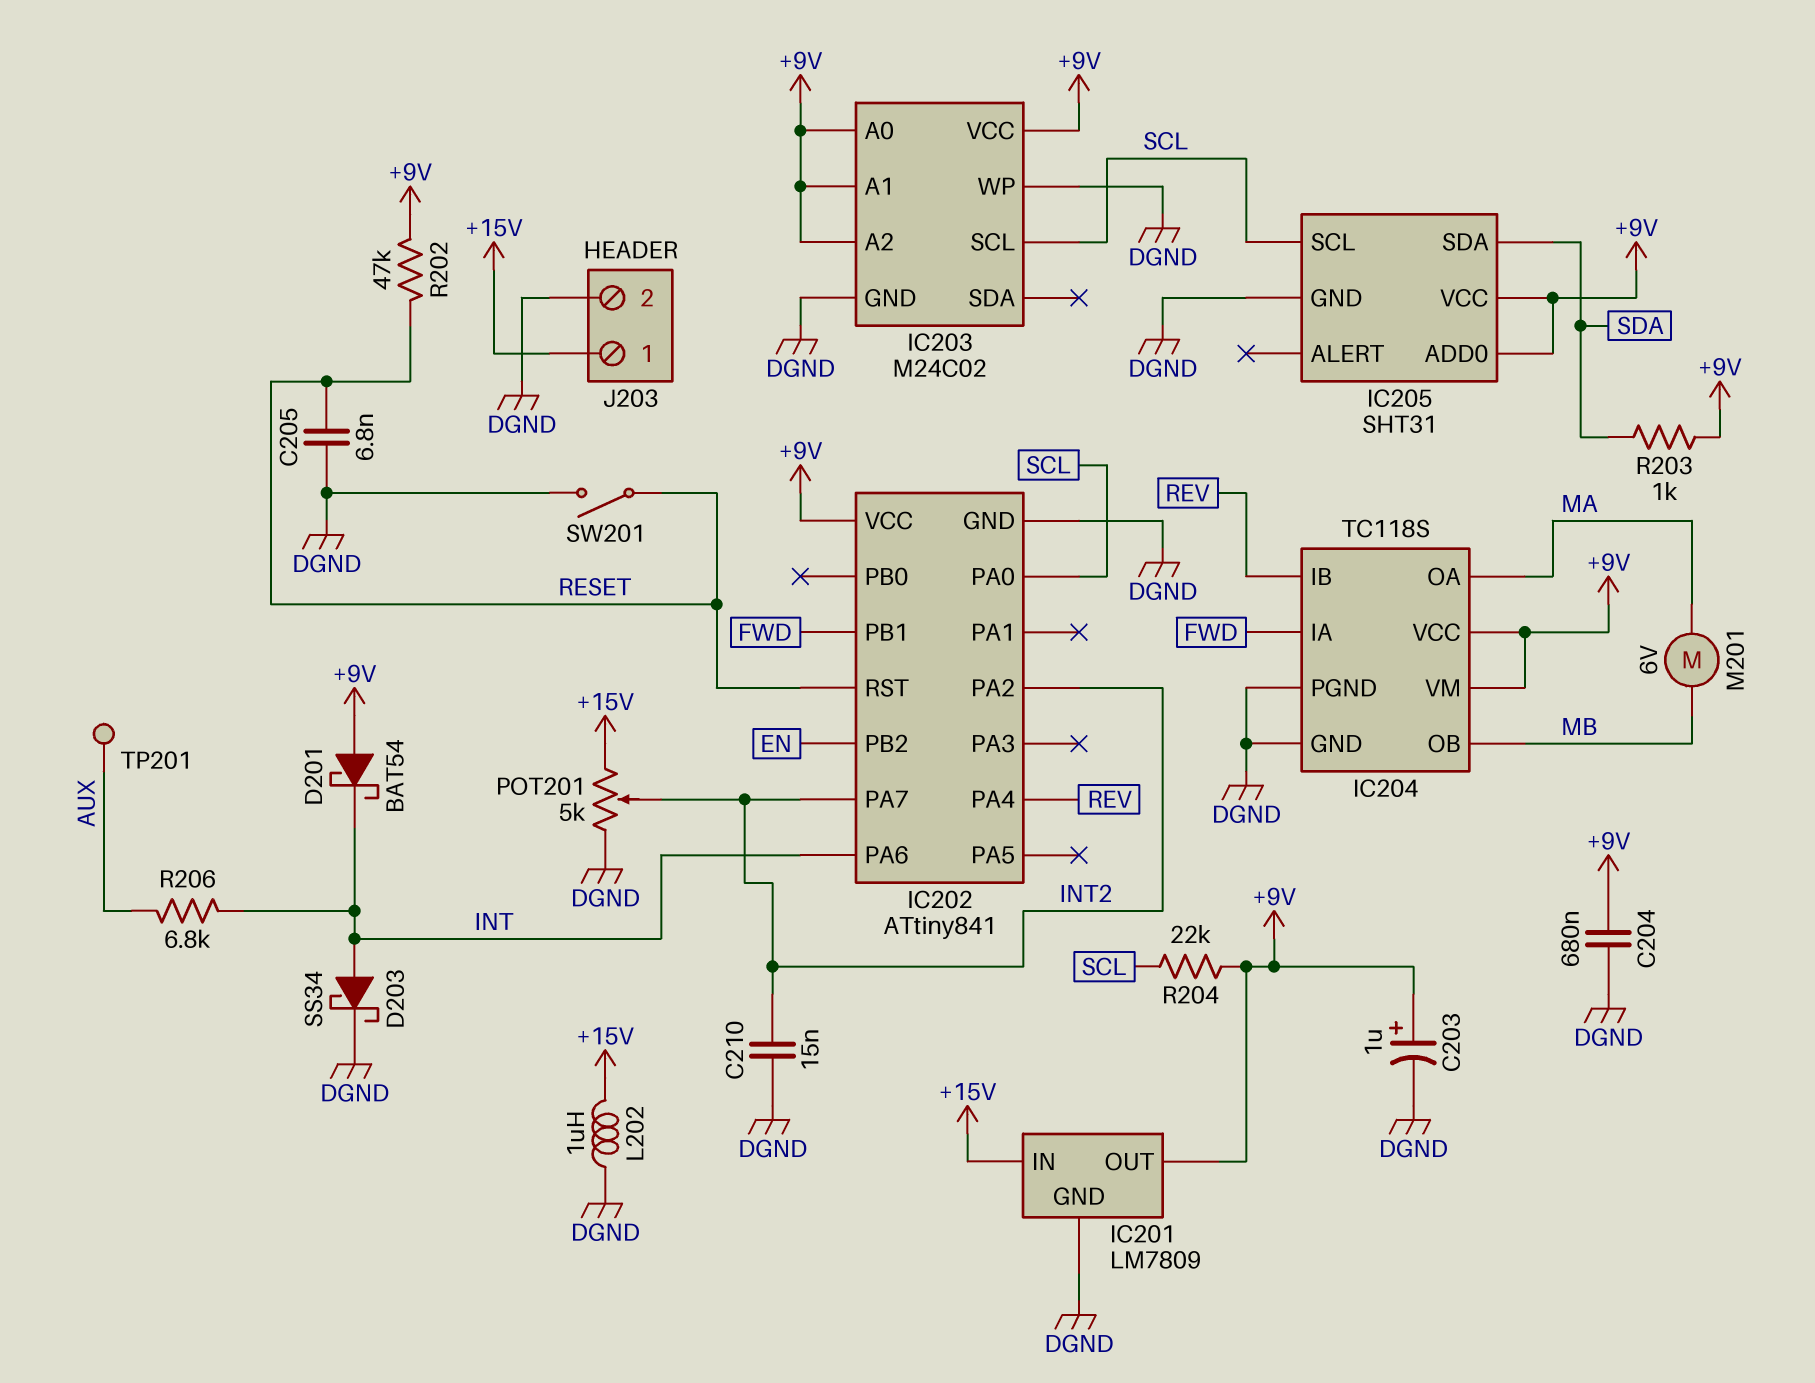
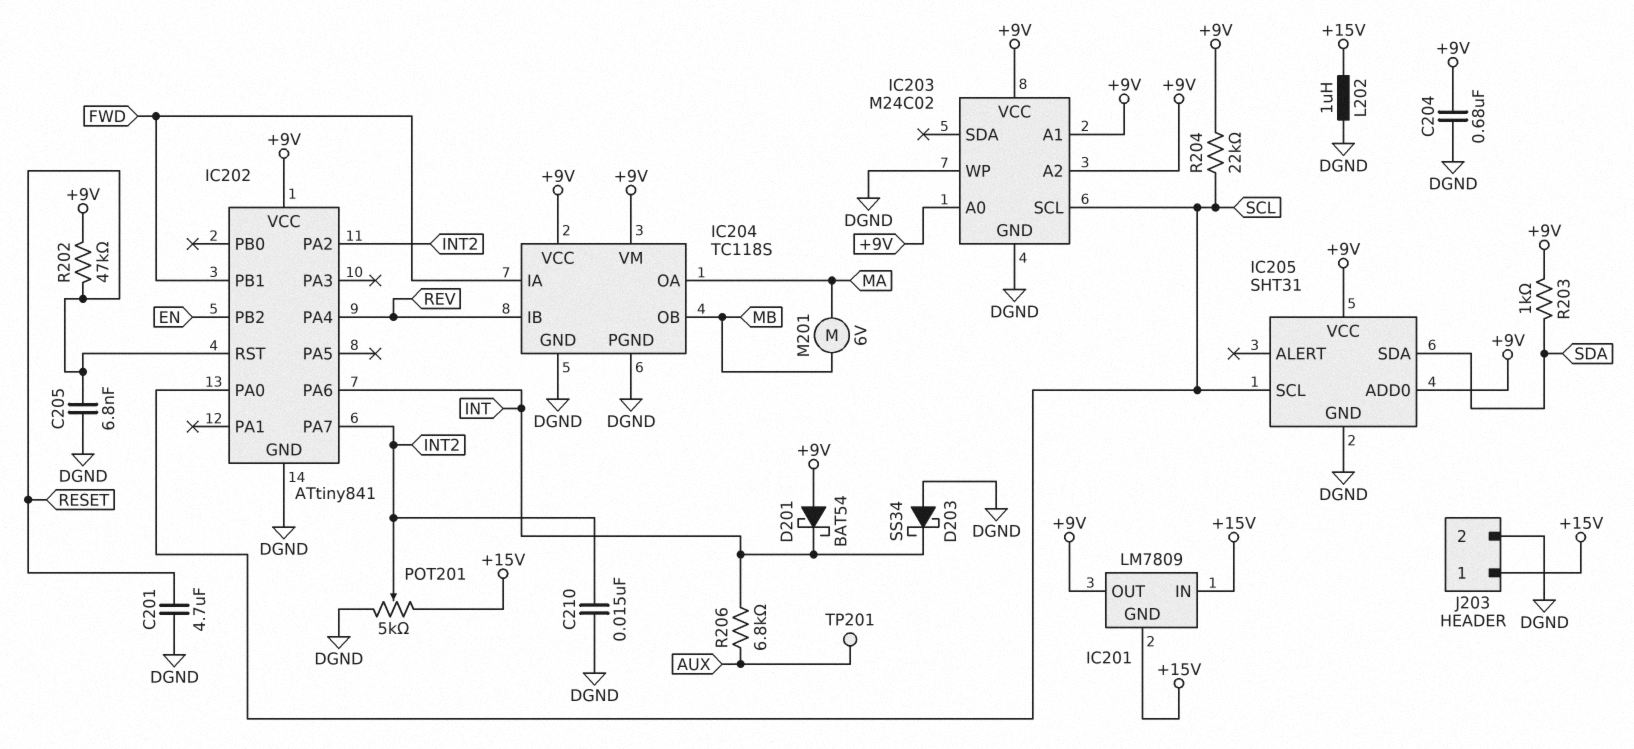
C201: none -> 4.7uF (DGND, RESET)
C203: 1uF (plus +9V, minus DGND) -> none
D203: schottky SS34 (A INT, K DGND) -> schottky SS34 (A DGND, K INT)
IC201 pin GND: DGND -> +15V
SW201: switch (DGND, RESET) -> none

